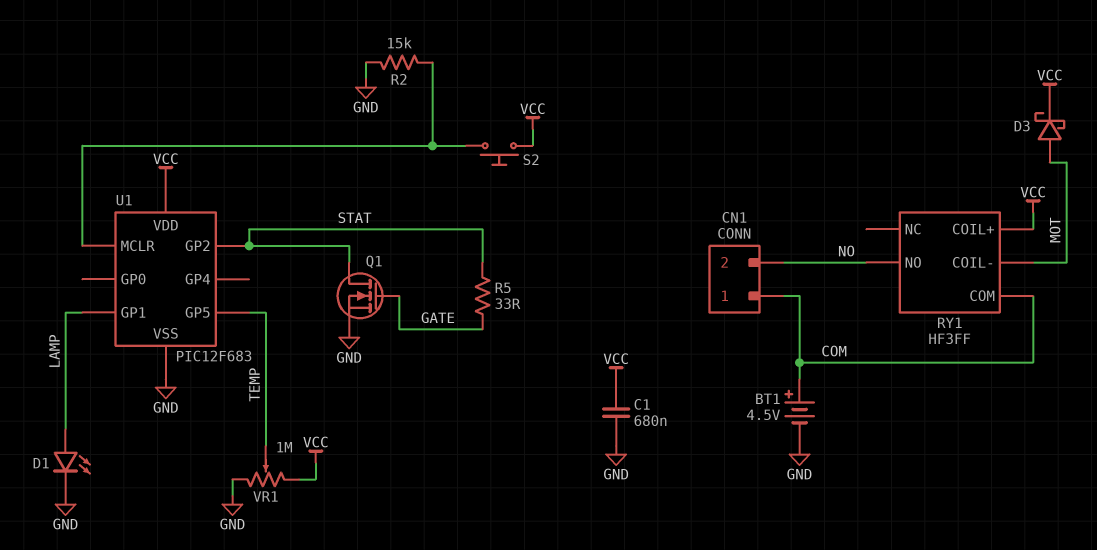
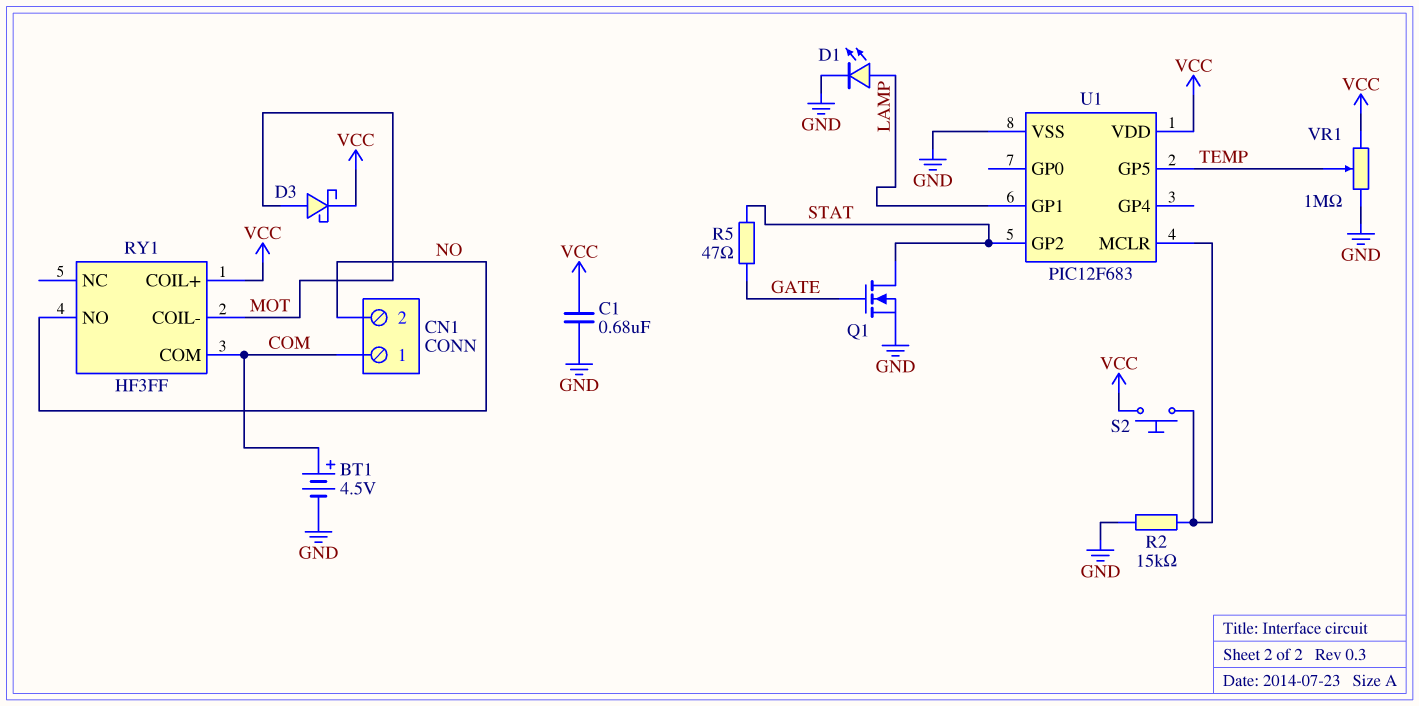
R5: 33 (GATE, STAT) -> 47 (GATE, STAT)

